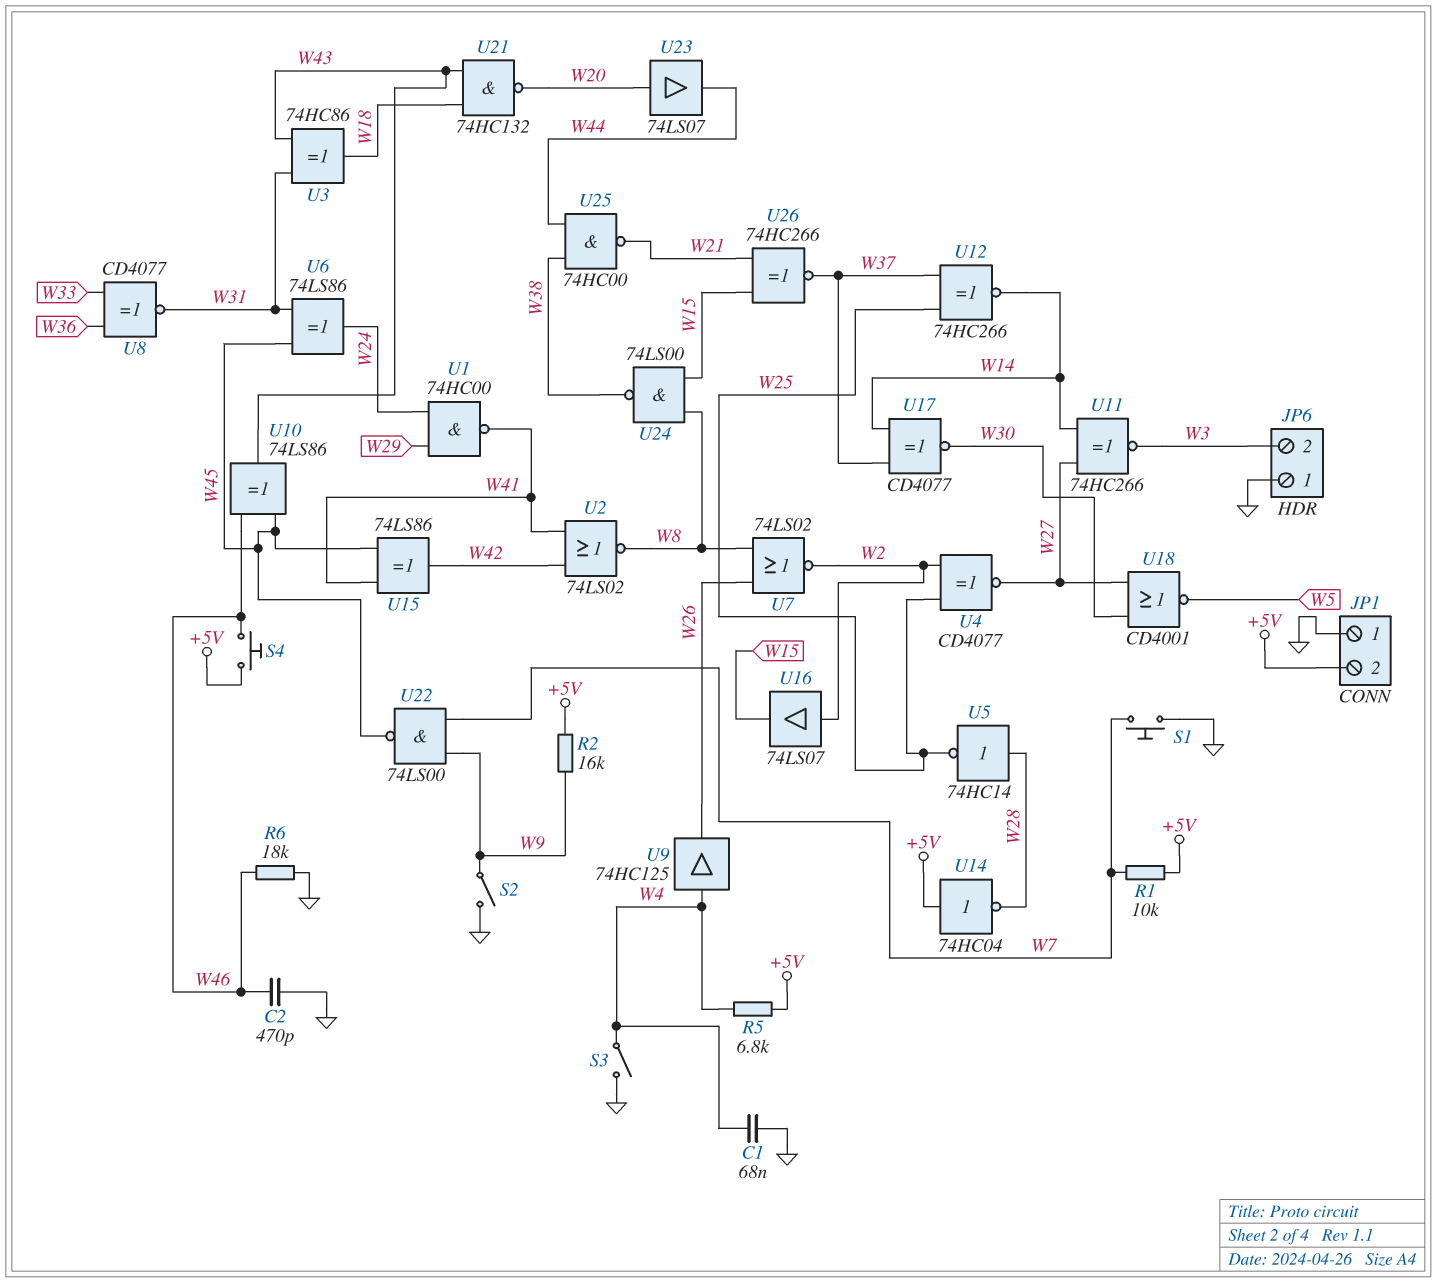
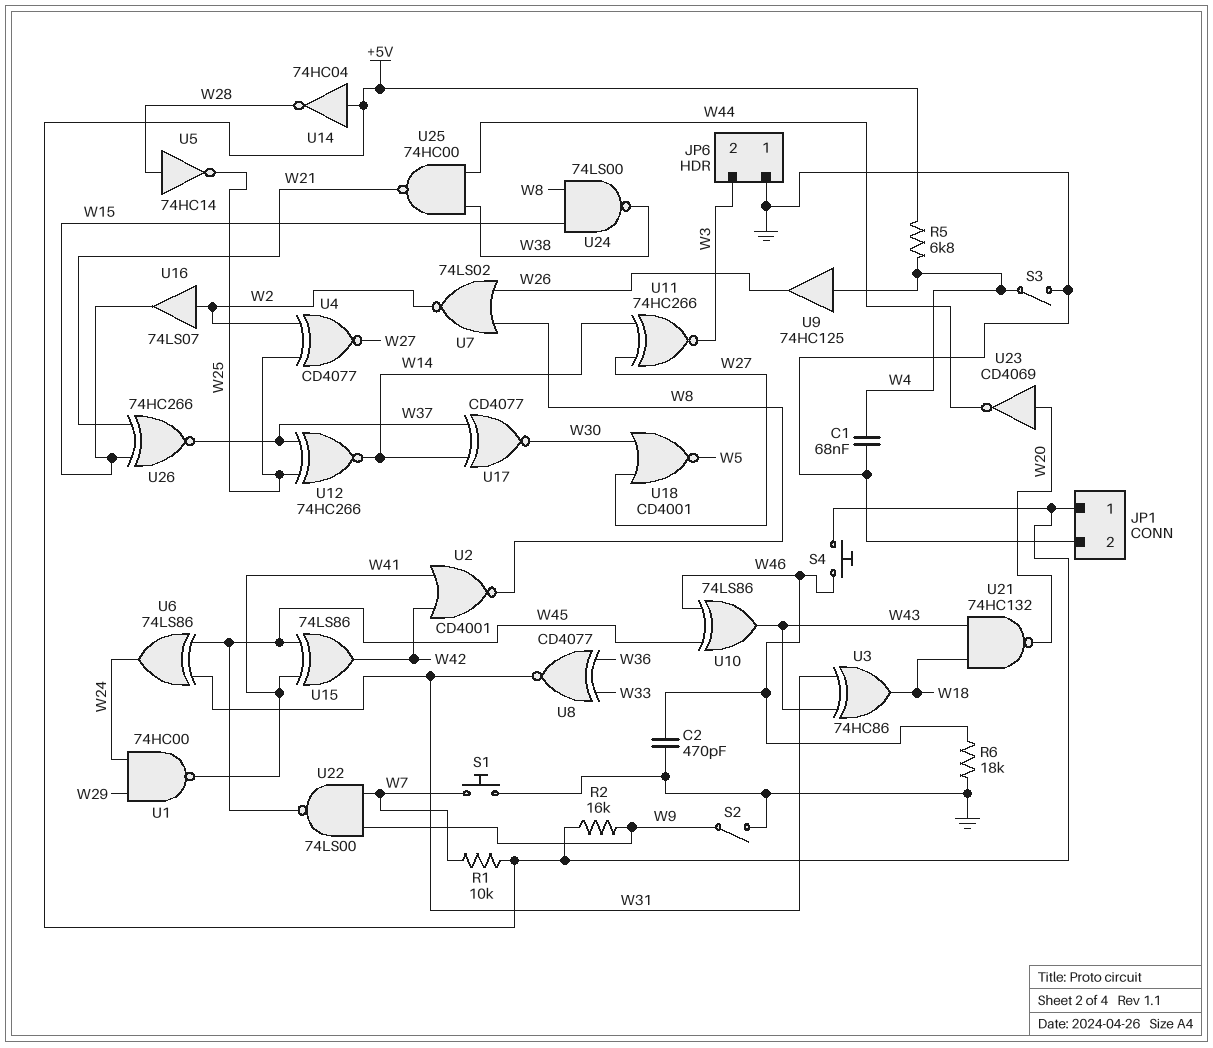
JP1 pin 1: GND -> +5V
JP1 pin 2: +5V -> GND
U2: NOR 74LS02 (in W41, in W42, out W8) -> NOR CD4001 (in W41, in W42, out W8)
U23: buffer 74LS07 (in W20, out W44) -> NOT CD4069 (in W20, out W44)

